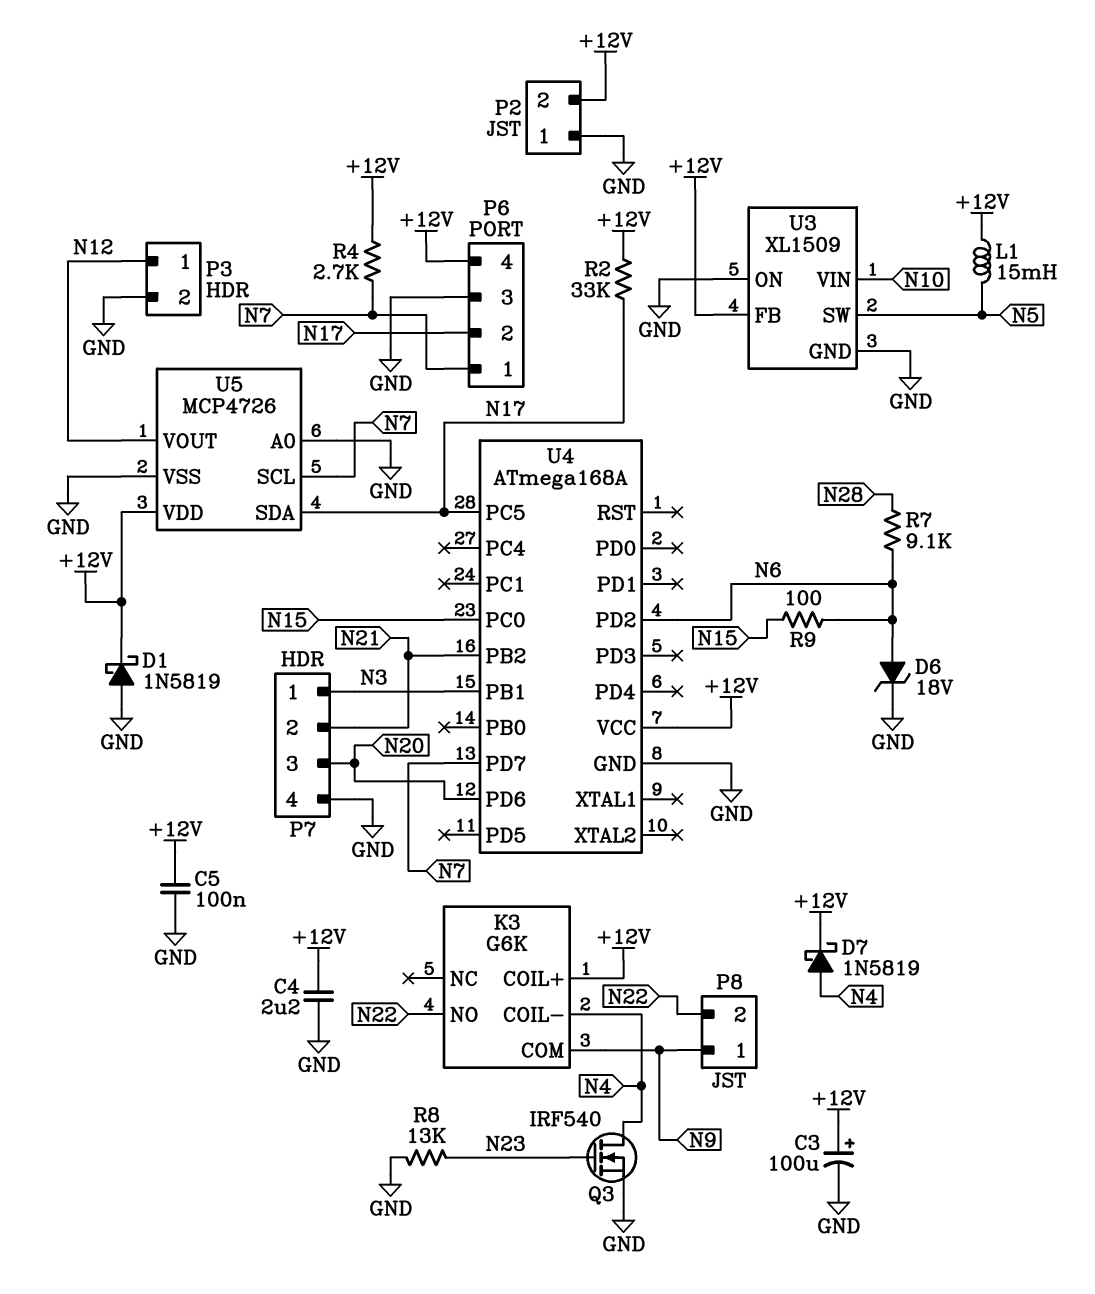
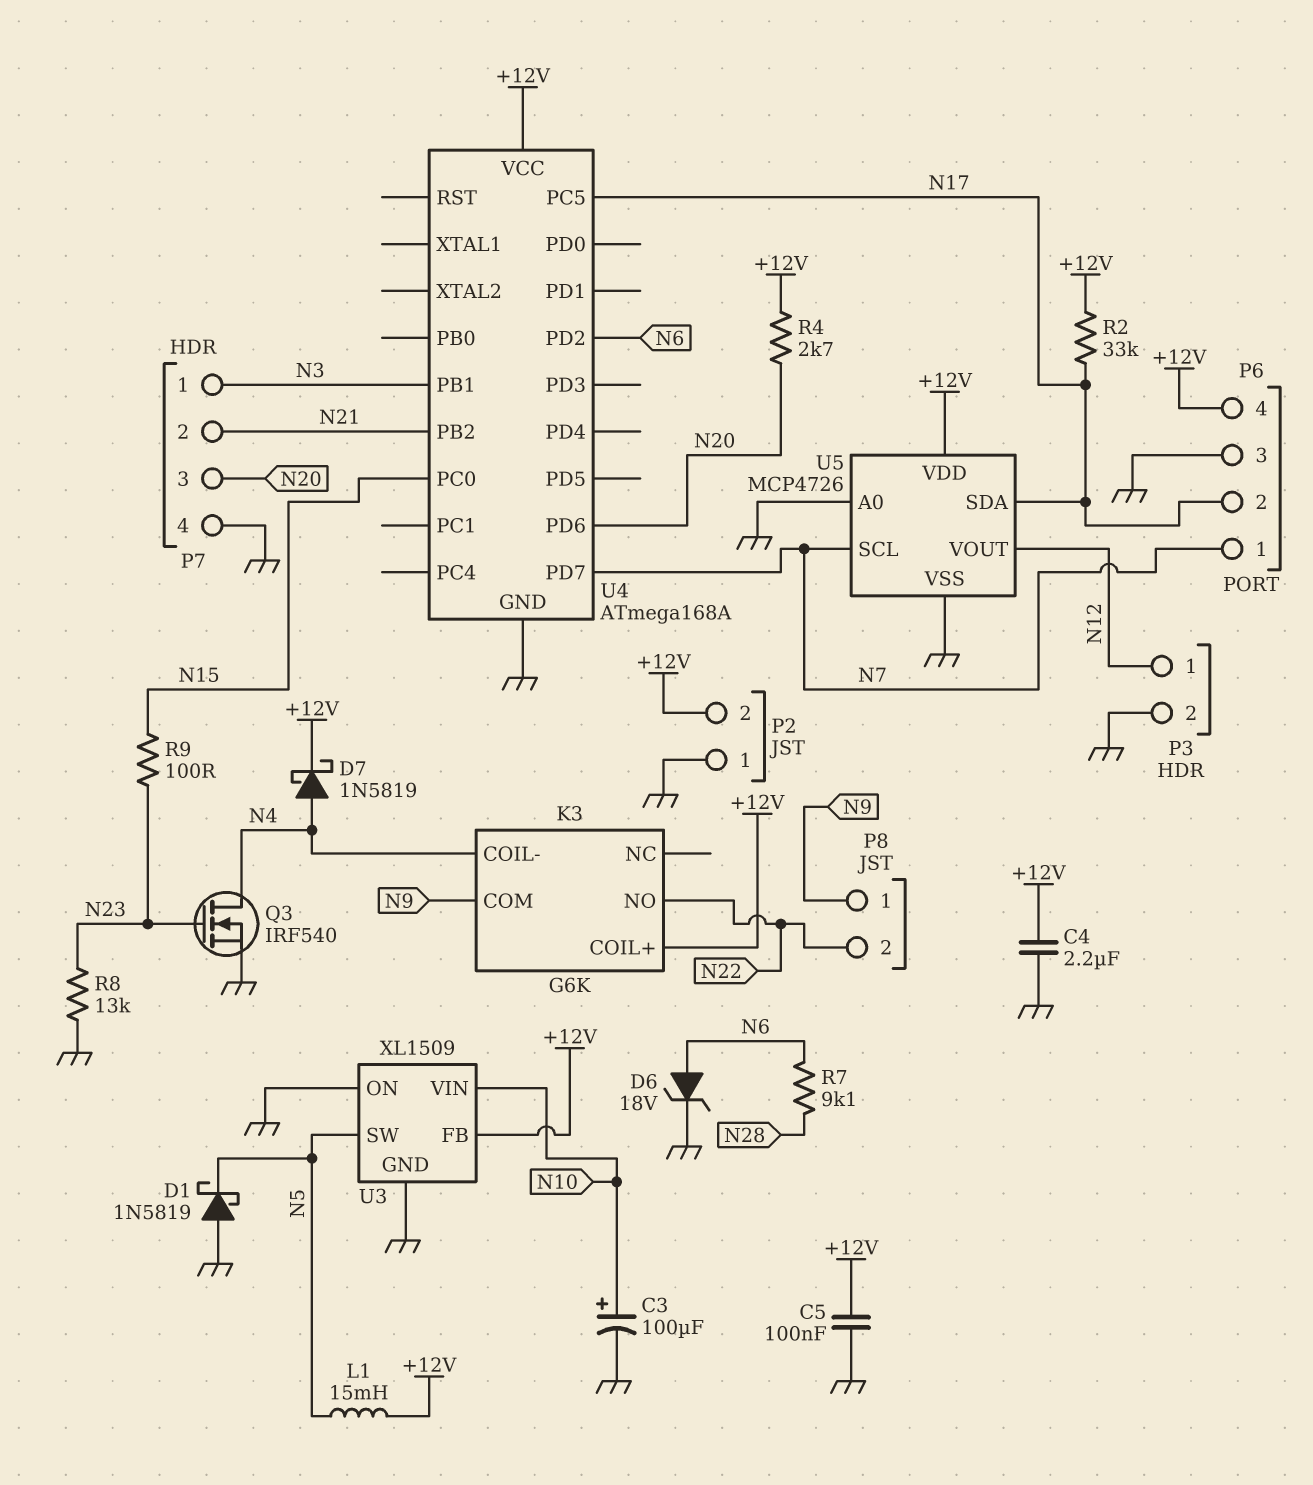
C3: 100uF (plus +12V, minus GND) -> 100uF (plus N10, minus GND)
D1: schottky 1N5819 (A GND, K +12V) -> schottky 1N5819 (A GND, K N5)
R4: 2.7k (+12V, N7) -> 2.7k (+12V, N20)
R9: 100 (N6, N15) -> 100 (N15, N23)

